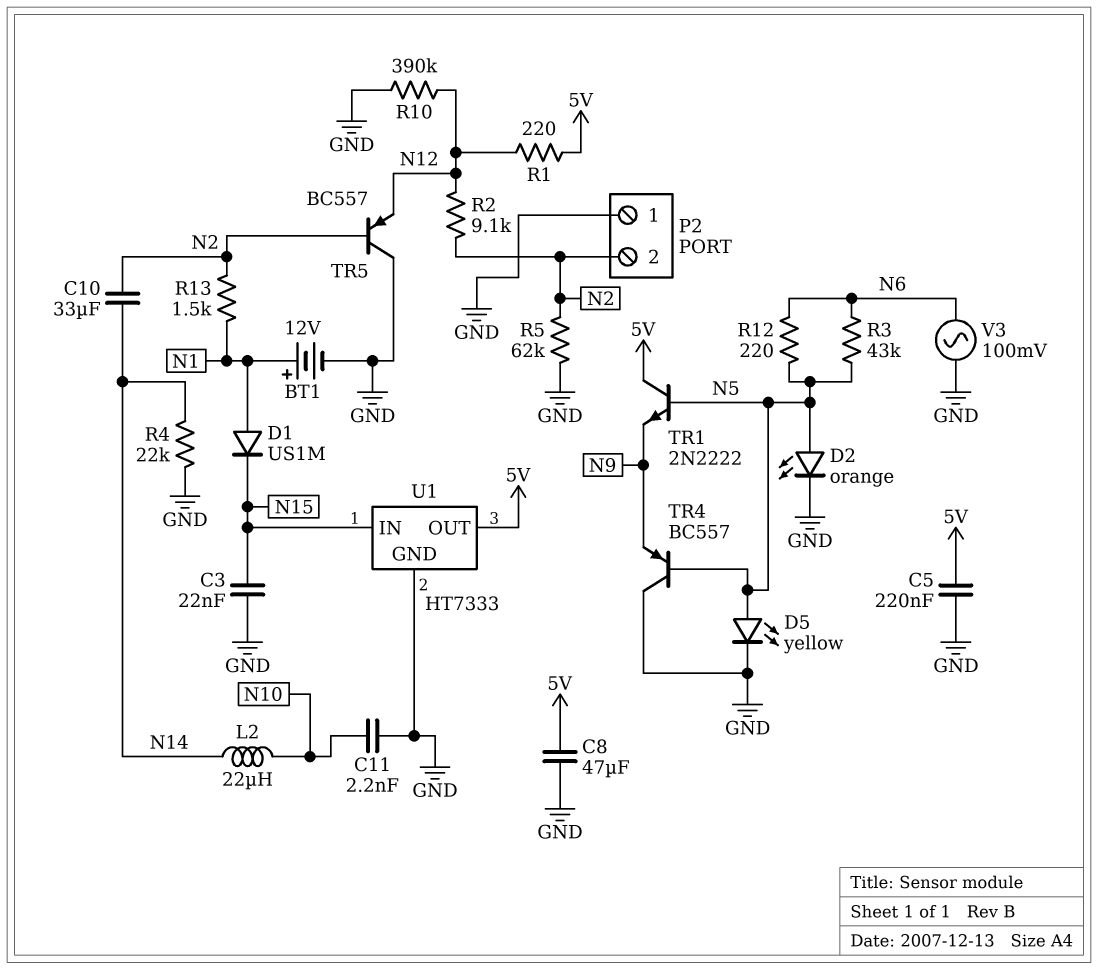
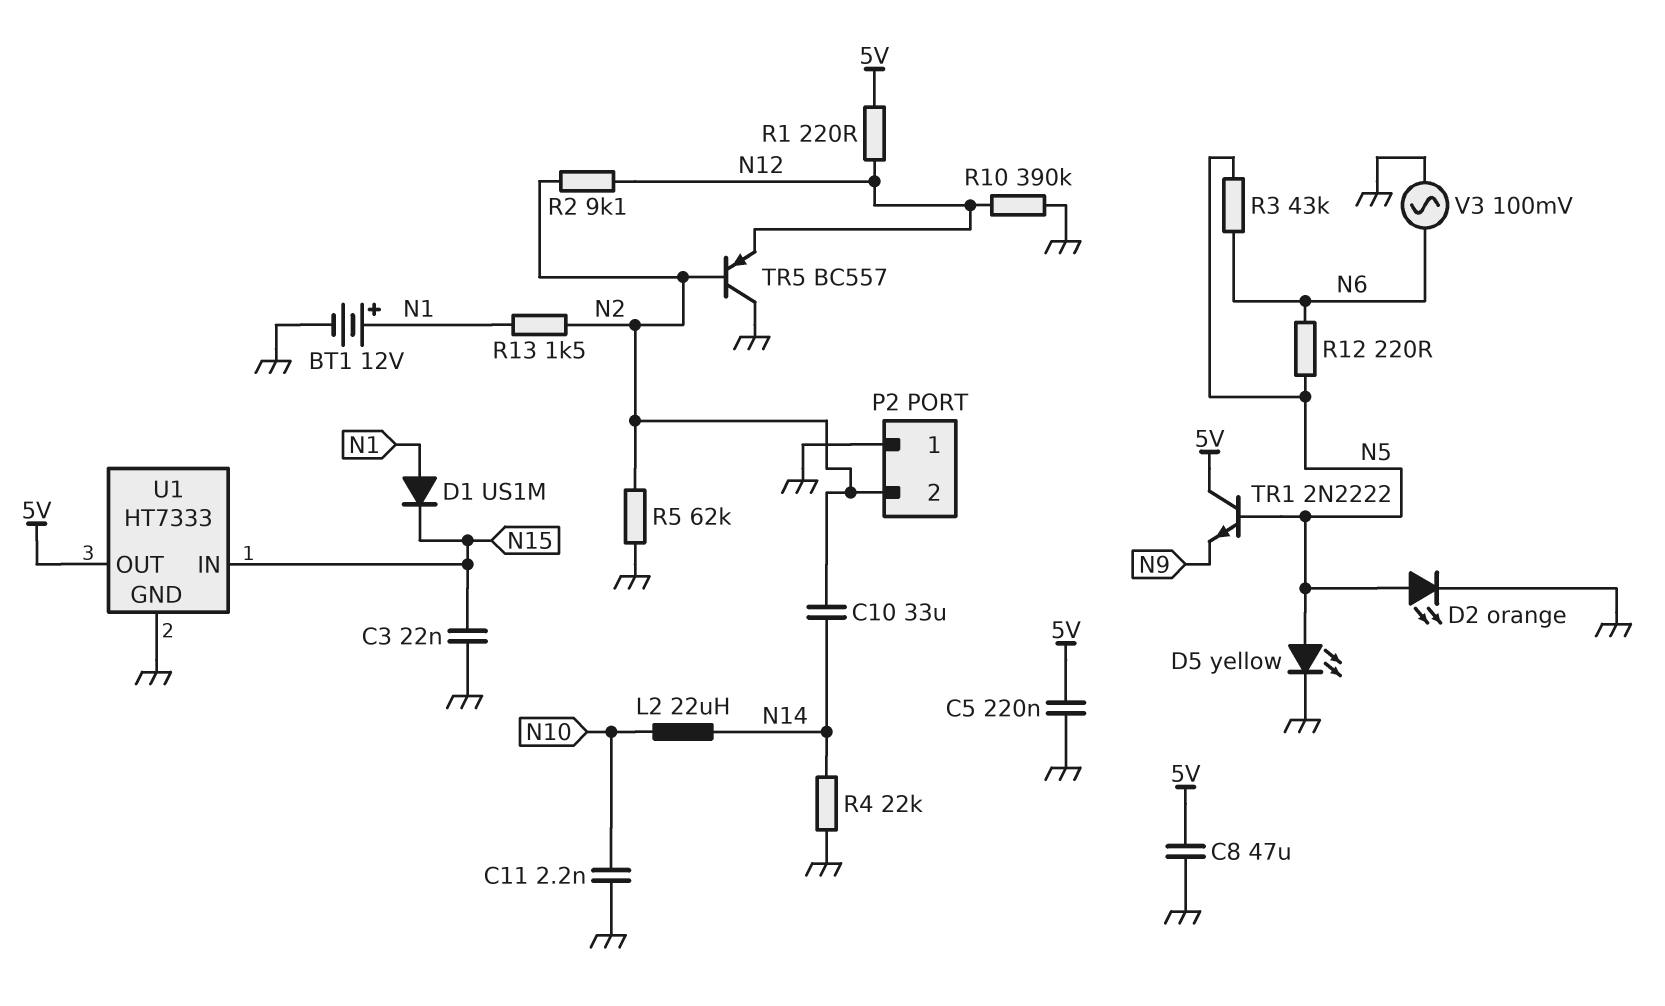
TR4: PNP BC557 (B N5, C GND, E N9) -> none

